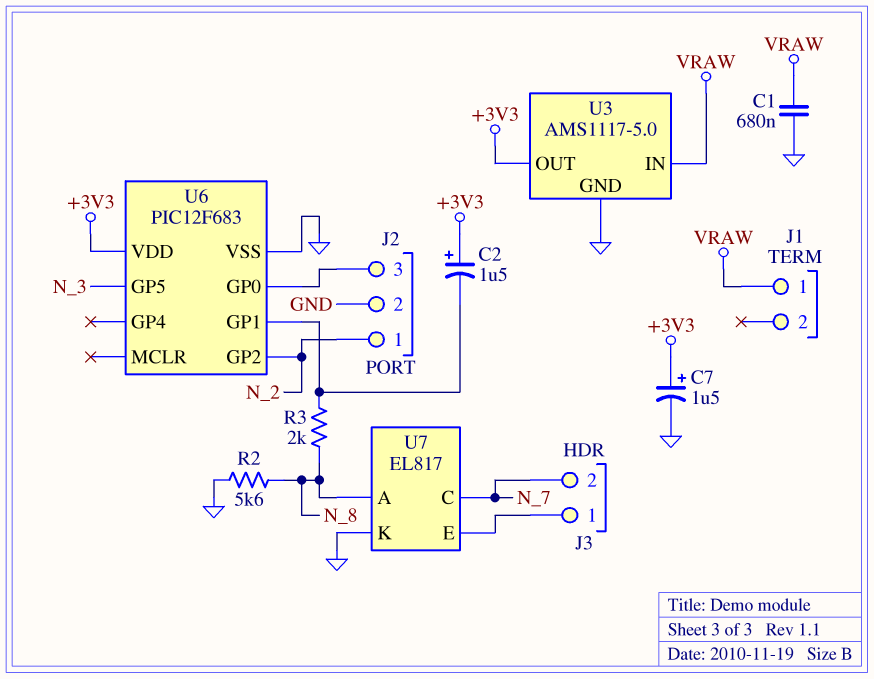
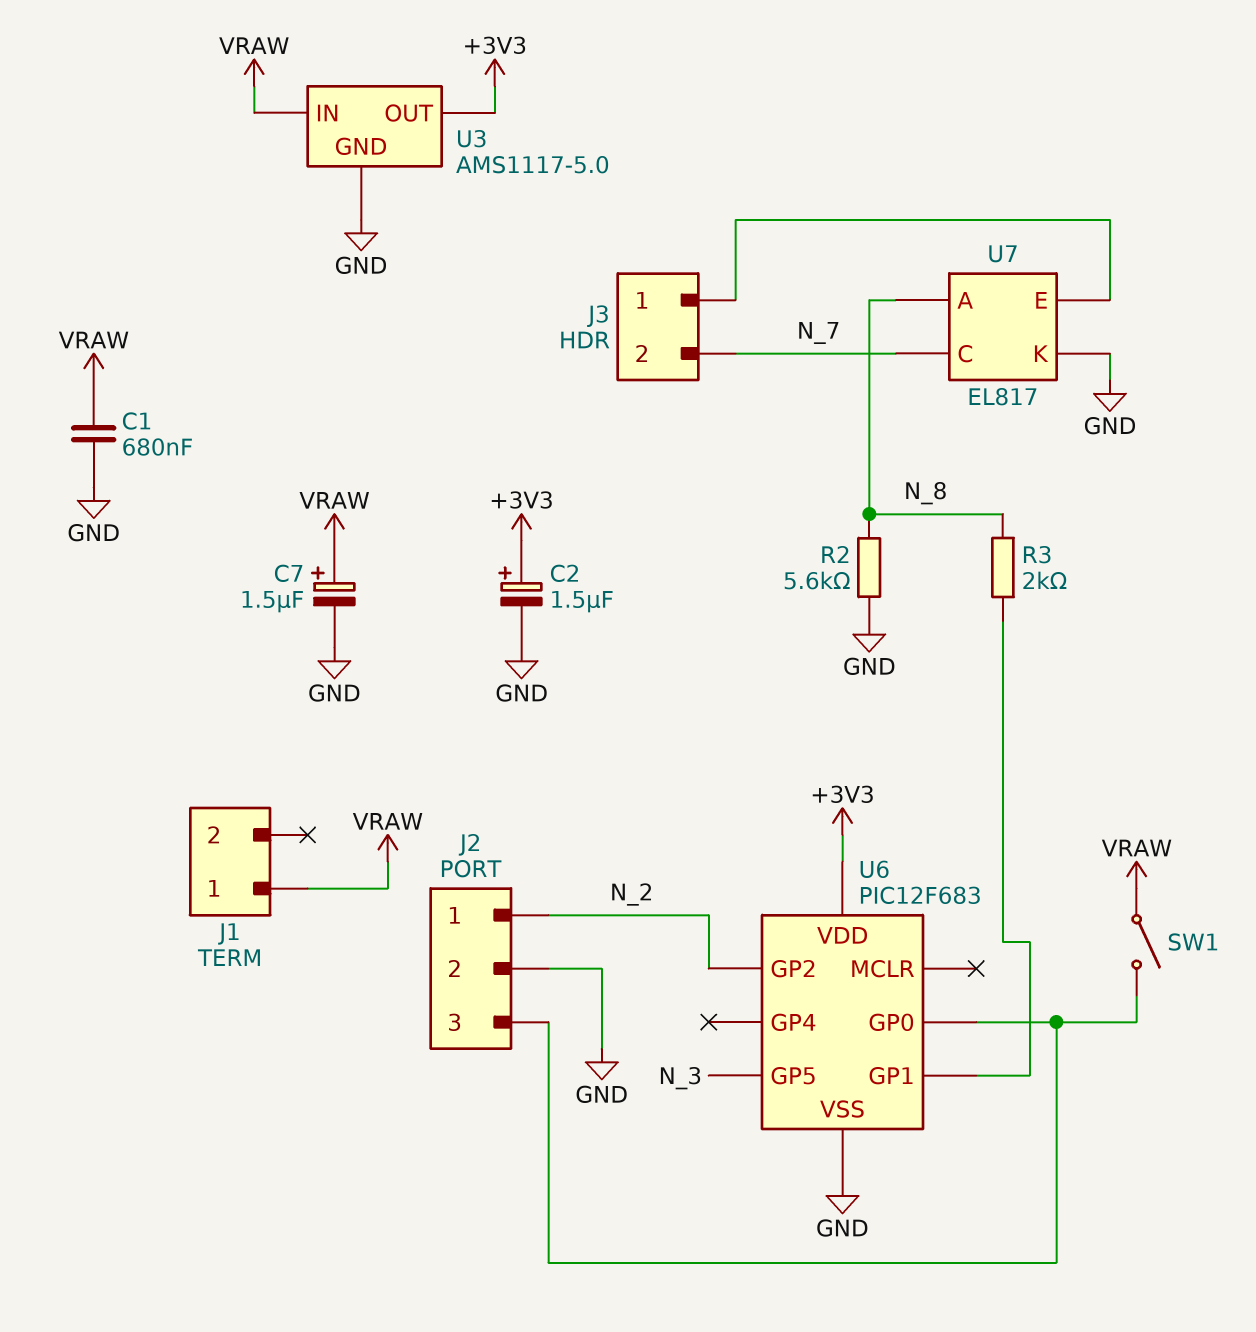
C2: 1.5uF (plus +3V3, minus U6/GP1) -> 1.5uF (plus +3V3, minus GND)
C7: 1.5uF (plus +3V3, minus GND) -> 1.5uF (plus VRAW, minus GND)
SW1: none -> switch (J2/3, VRAW)

